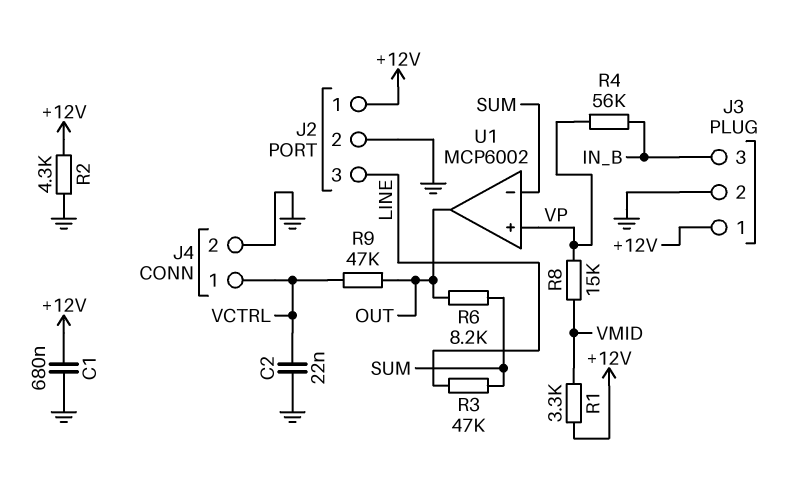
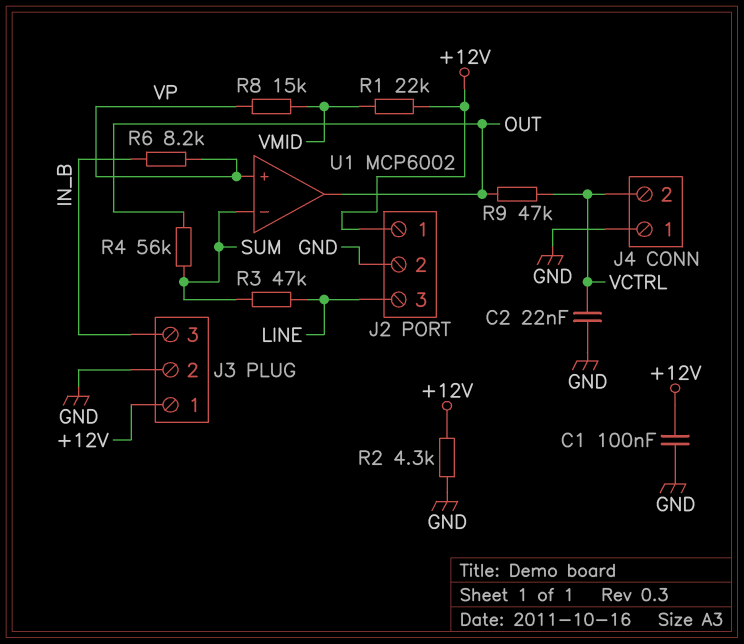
C1: 680nF (+12V, GND) -> 100nF (+12V, GND)
J4 pin 1: VCTRL -> GND
J4 pin 2: GND -> VCTRL
R1: 3.3k (+12V, VMID) -> 22k (+12V, VMID)
R4: 56k (IN_B, VP) -> 56k (OUT, SUM)
R6: 8.2k (OUT, SUM) -> 8.2k (IN_B, VP)

